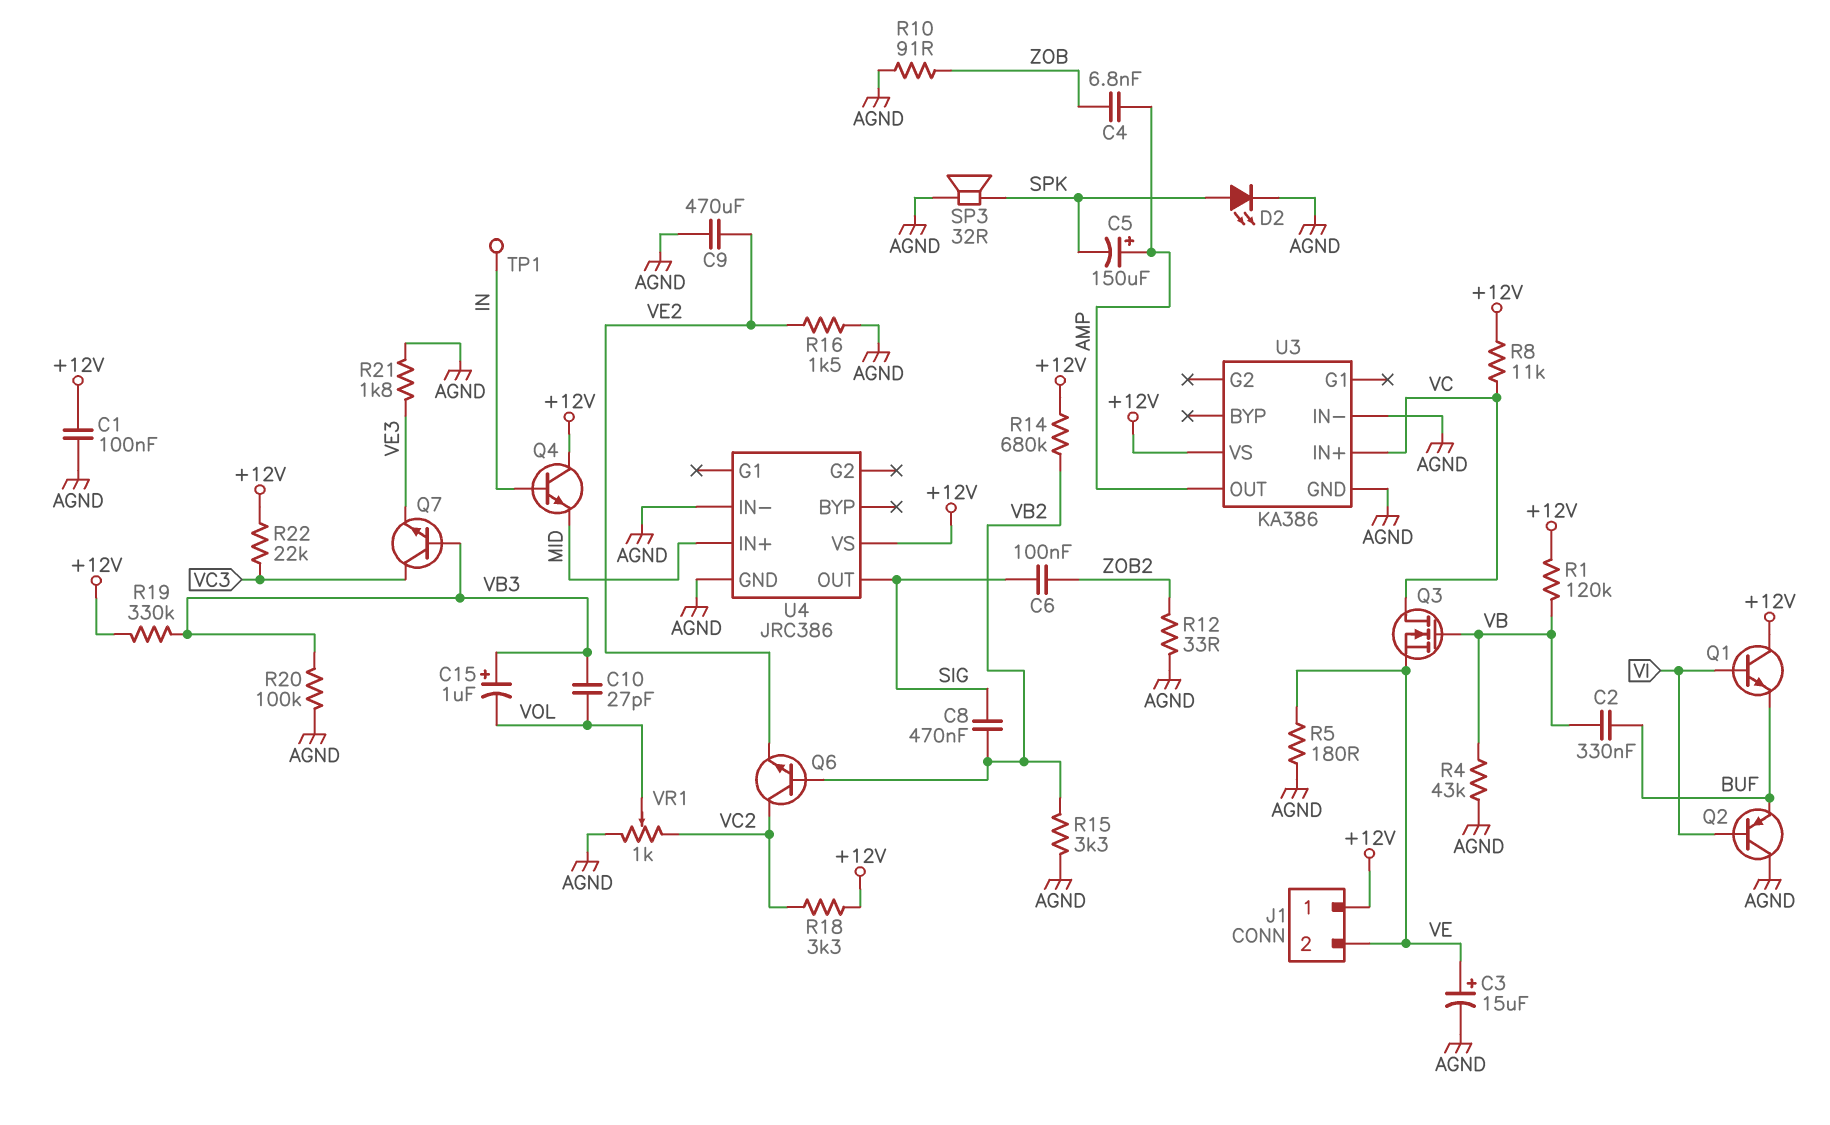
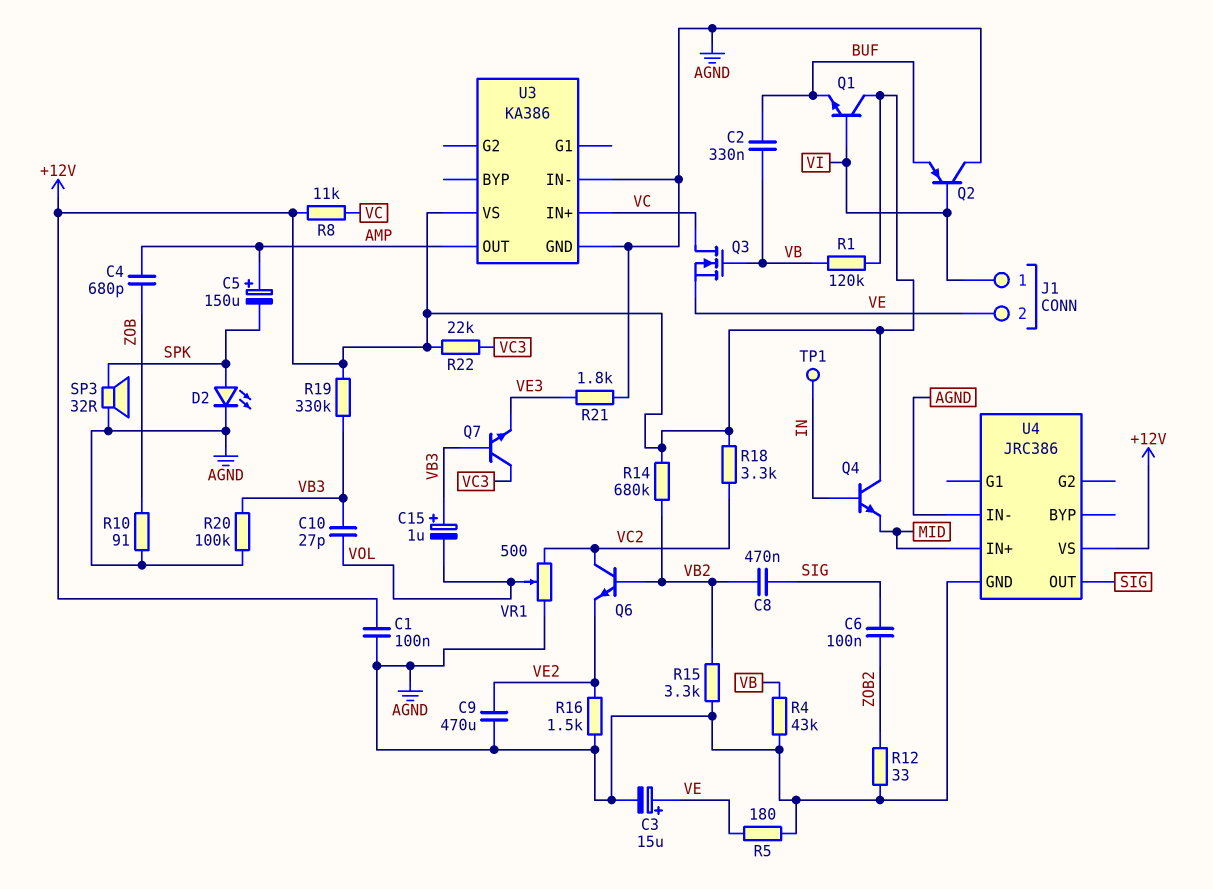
C4: 6.8nF (AMP, ZOB) -> 680pF (AMP, ZOB)
J1 pin 1: +12V -> VI
VR1: 1k (AGND, VC2, wiper VOL) -> 500 (AGND, VC2, wiper VOL)

